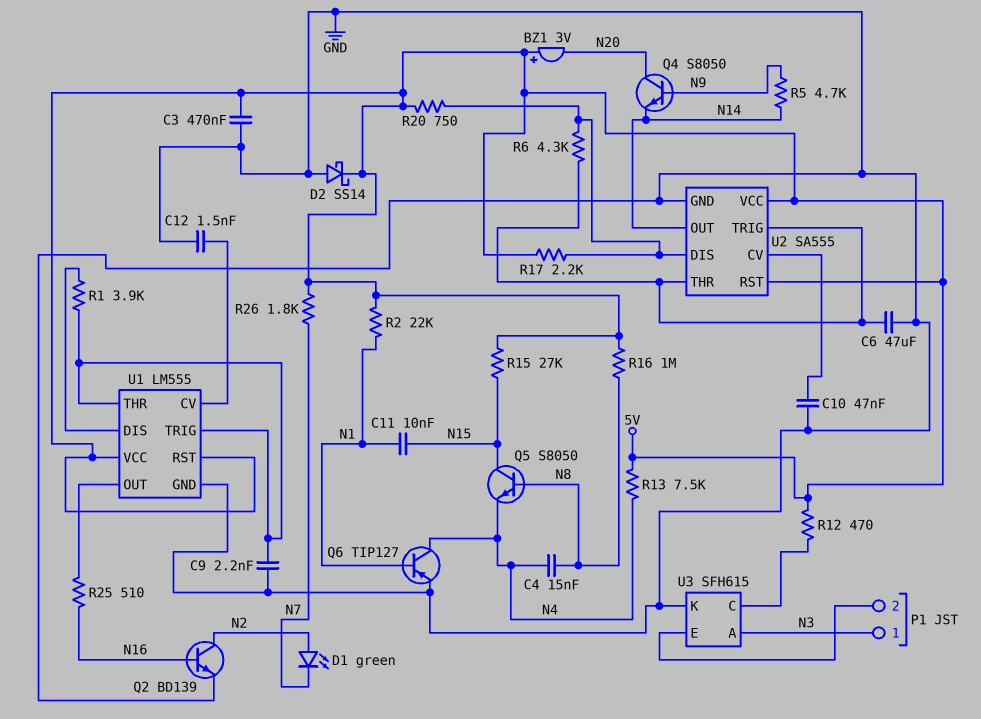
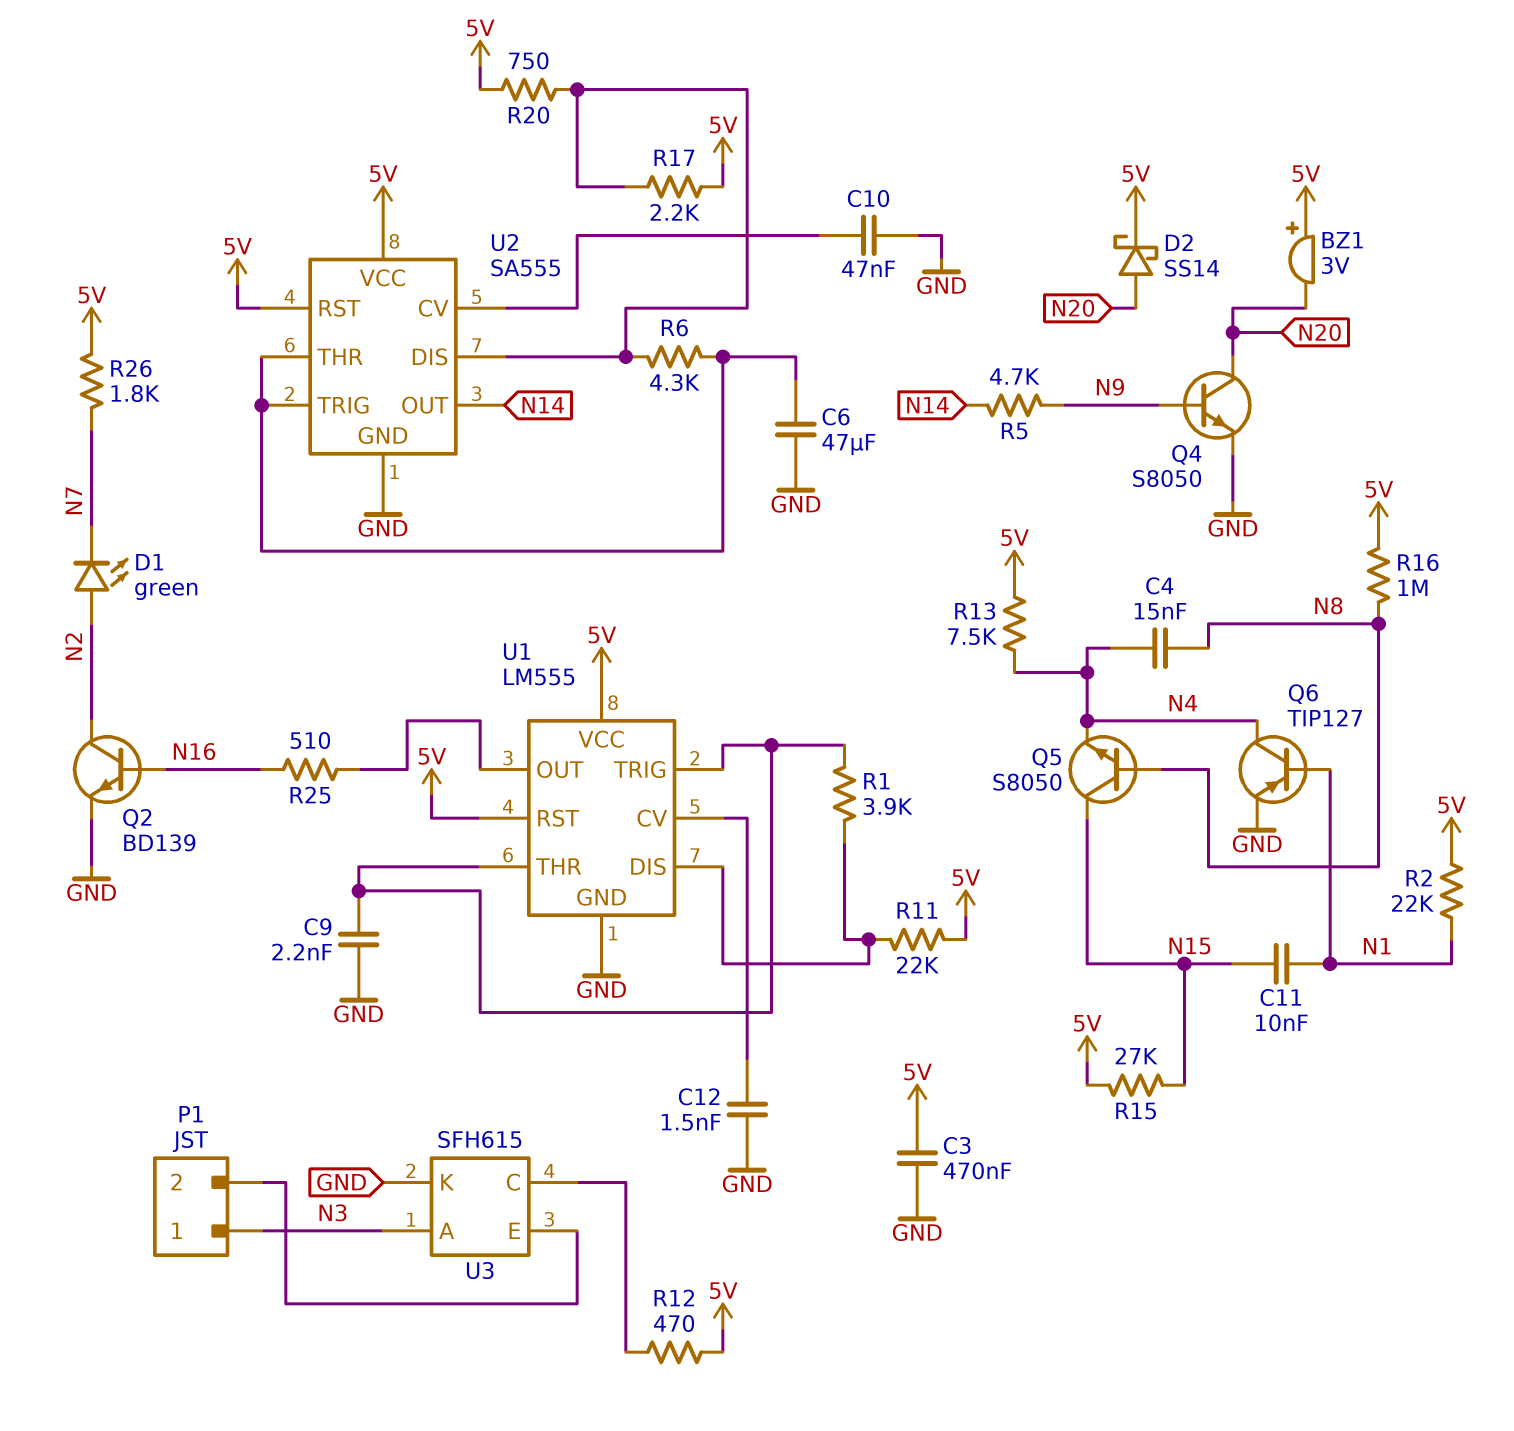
D2: schottky SS14 (A GND, K 5V) -> schottky SS14 (A N20, K 5V)
Q4: NPN S8050 (B N9, C N20, E N14) -> NPN S8050 (B N9, C N20, E GND)
R11: none -> 22k (5V, U1/DIS)

